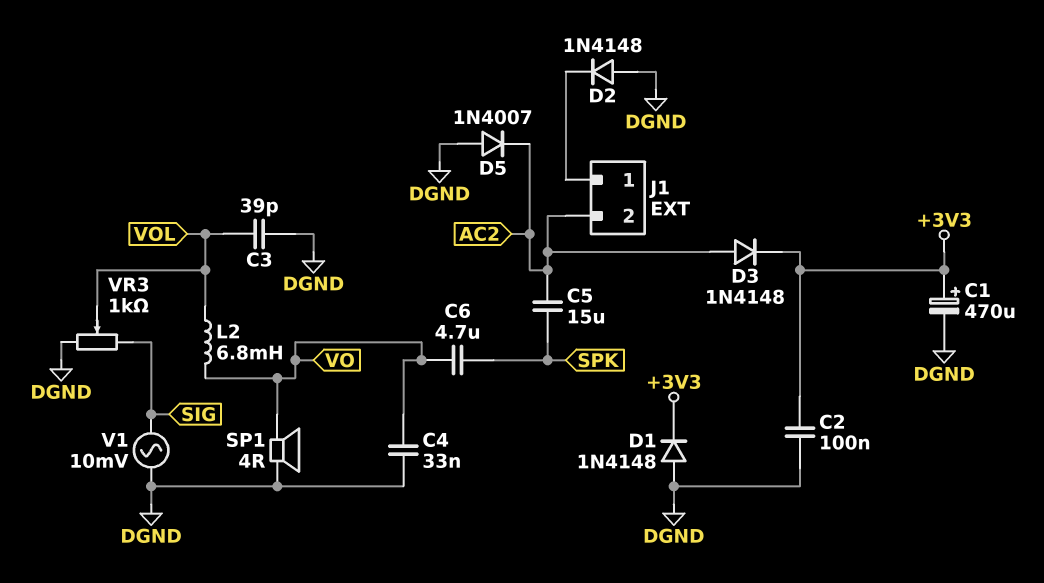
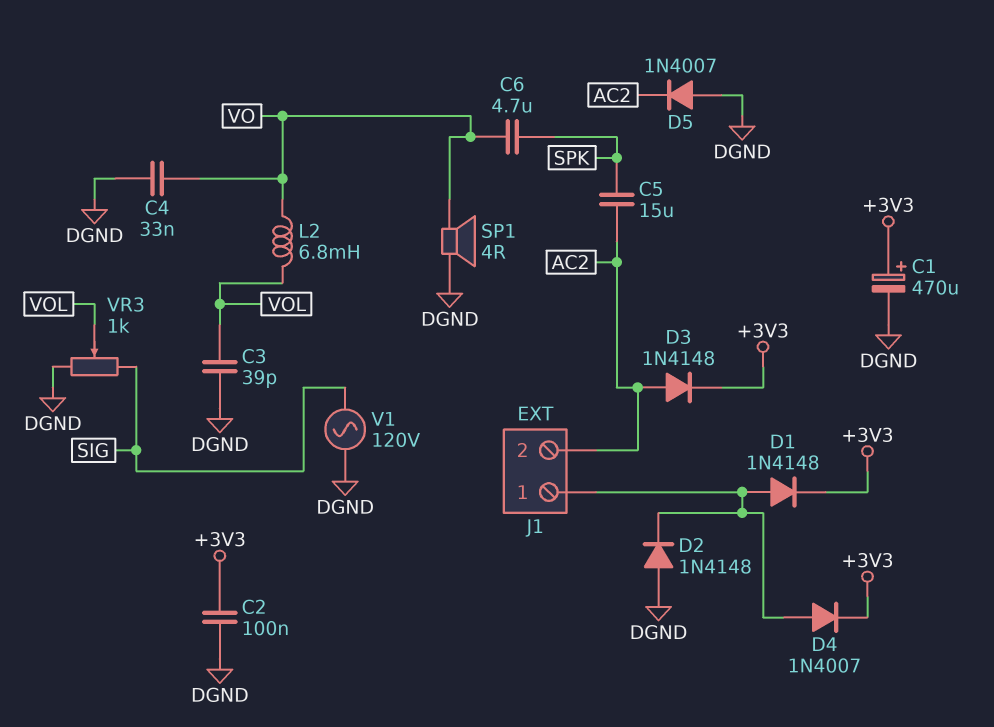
D1: diode 1N4148 (A DGND, K +3V3) -> diode 1N4148 (A J1/1, K +3V3)
D4: none -> diode 1N4007 (A J1/1, K +3V3)
V1: AC 10mV (DGND, SIG) -> AC 120V (DGND, SIG)

